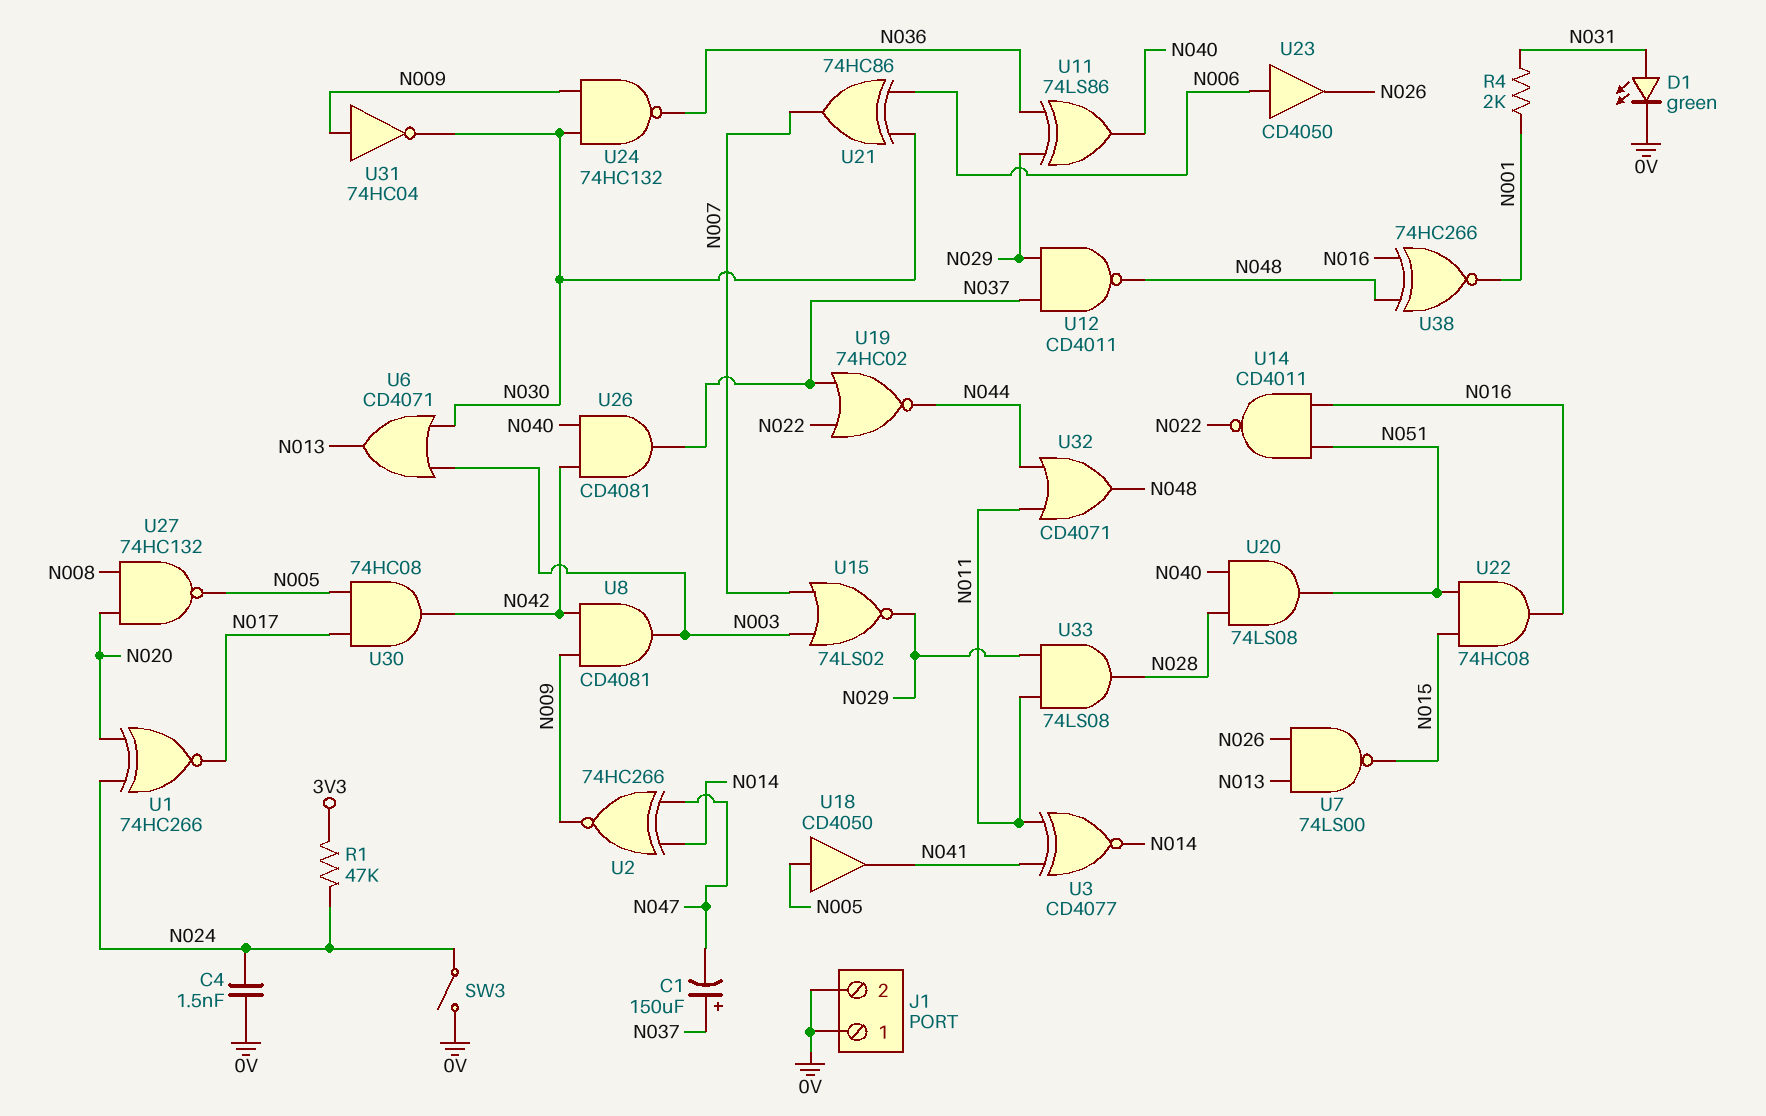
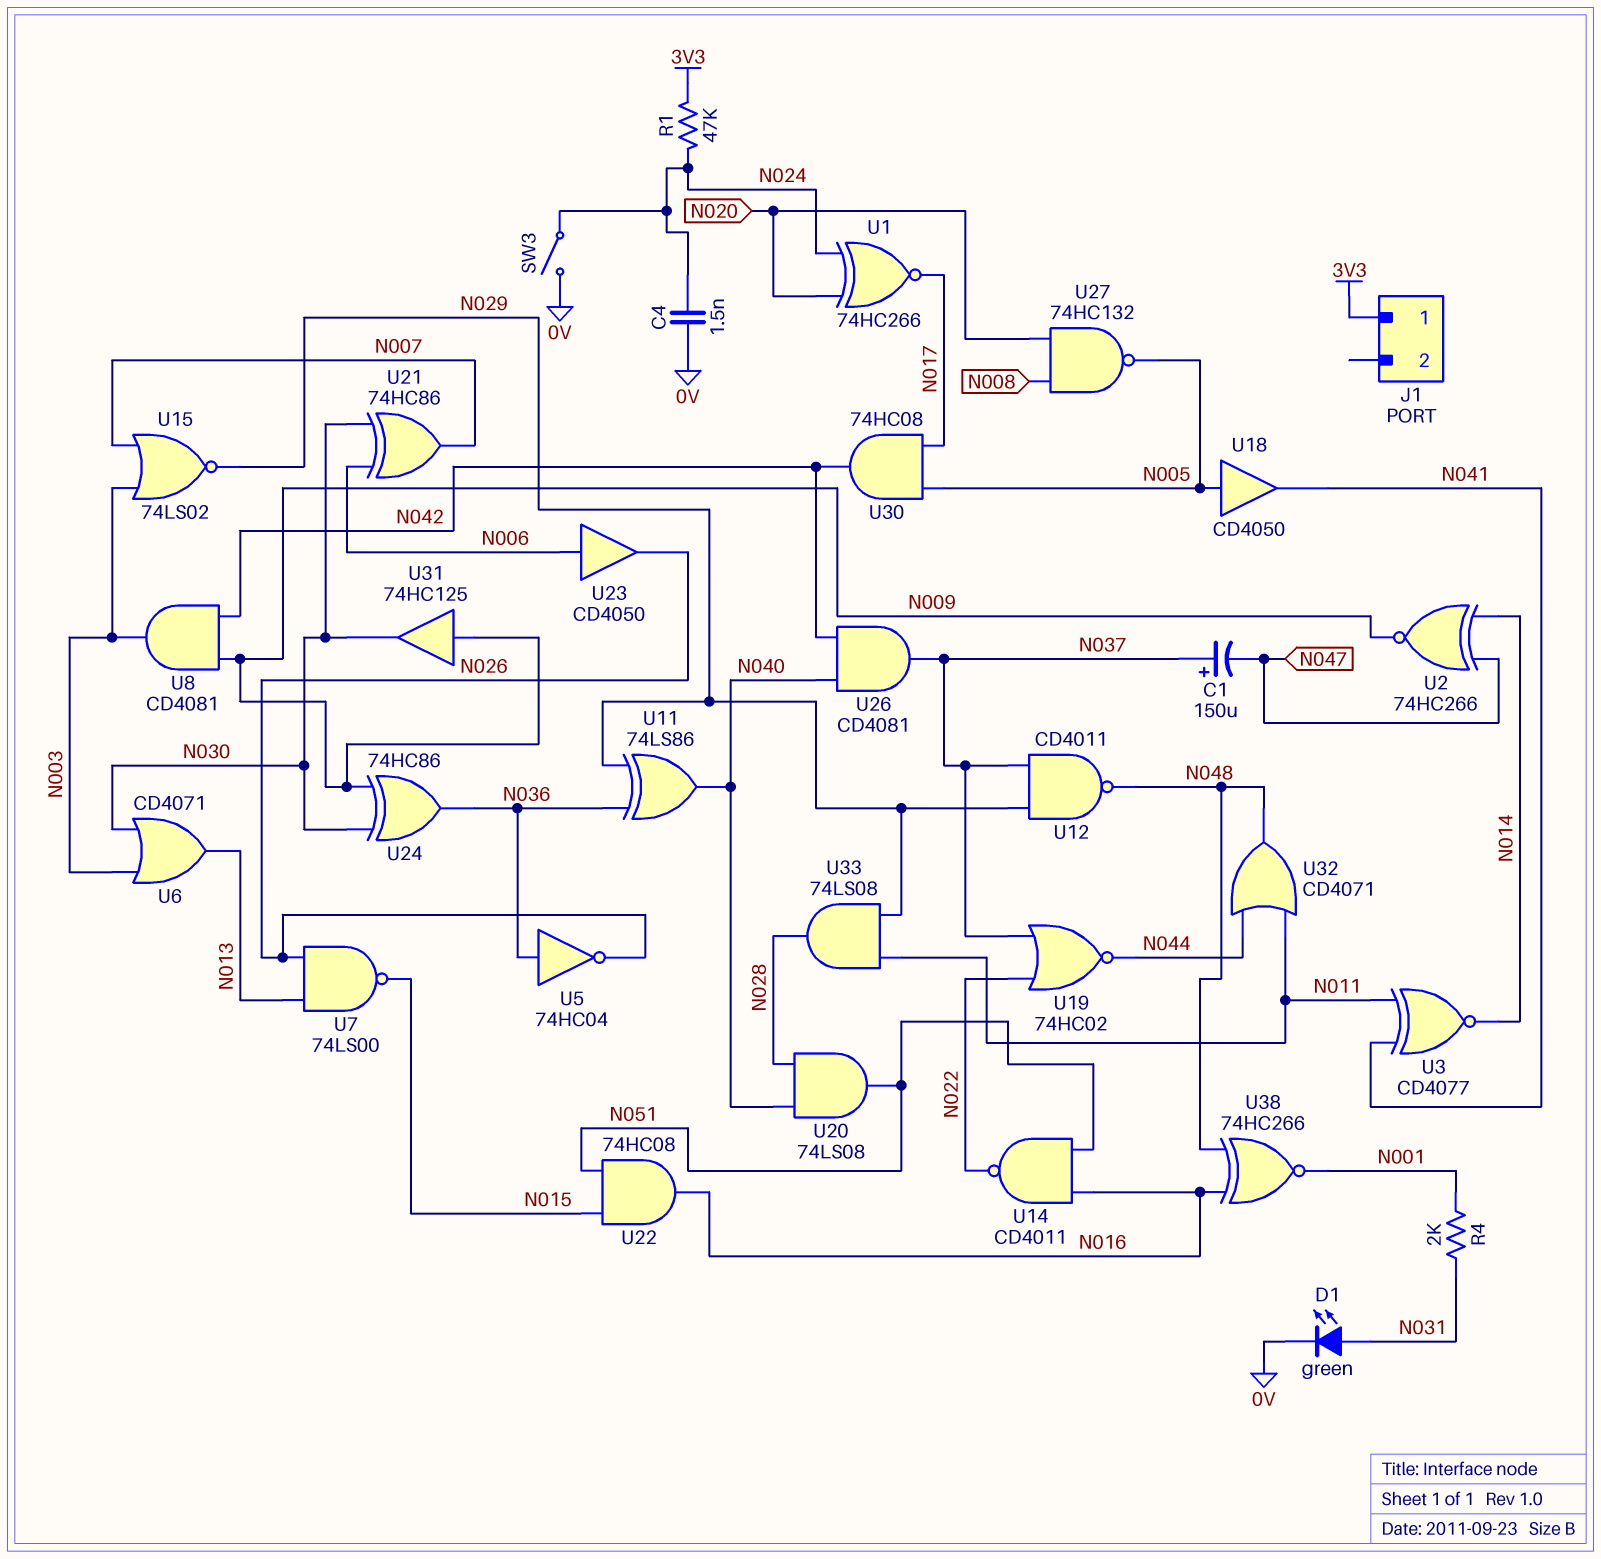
J1 pin 1: 0V -> 3V3
J1 pin 2: 0V -> none
U5: none -> NOT 74HC04 (in N036, out N026)
U24: NAND 74HC132 (in N009, in N030, out N036) -> XOR 74HC86 (in N009, in N030, out N036)
U31: NOT 74HC04 (in N009, out N030) -> buffer 74HC125 (in N009, out N030)

